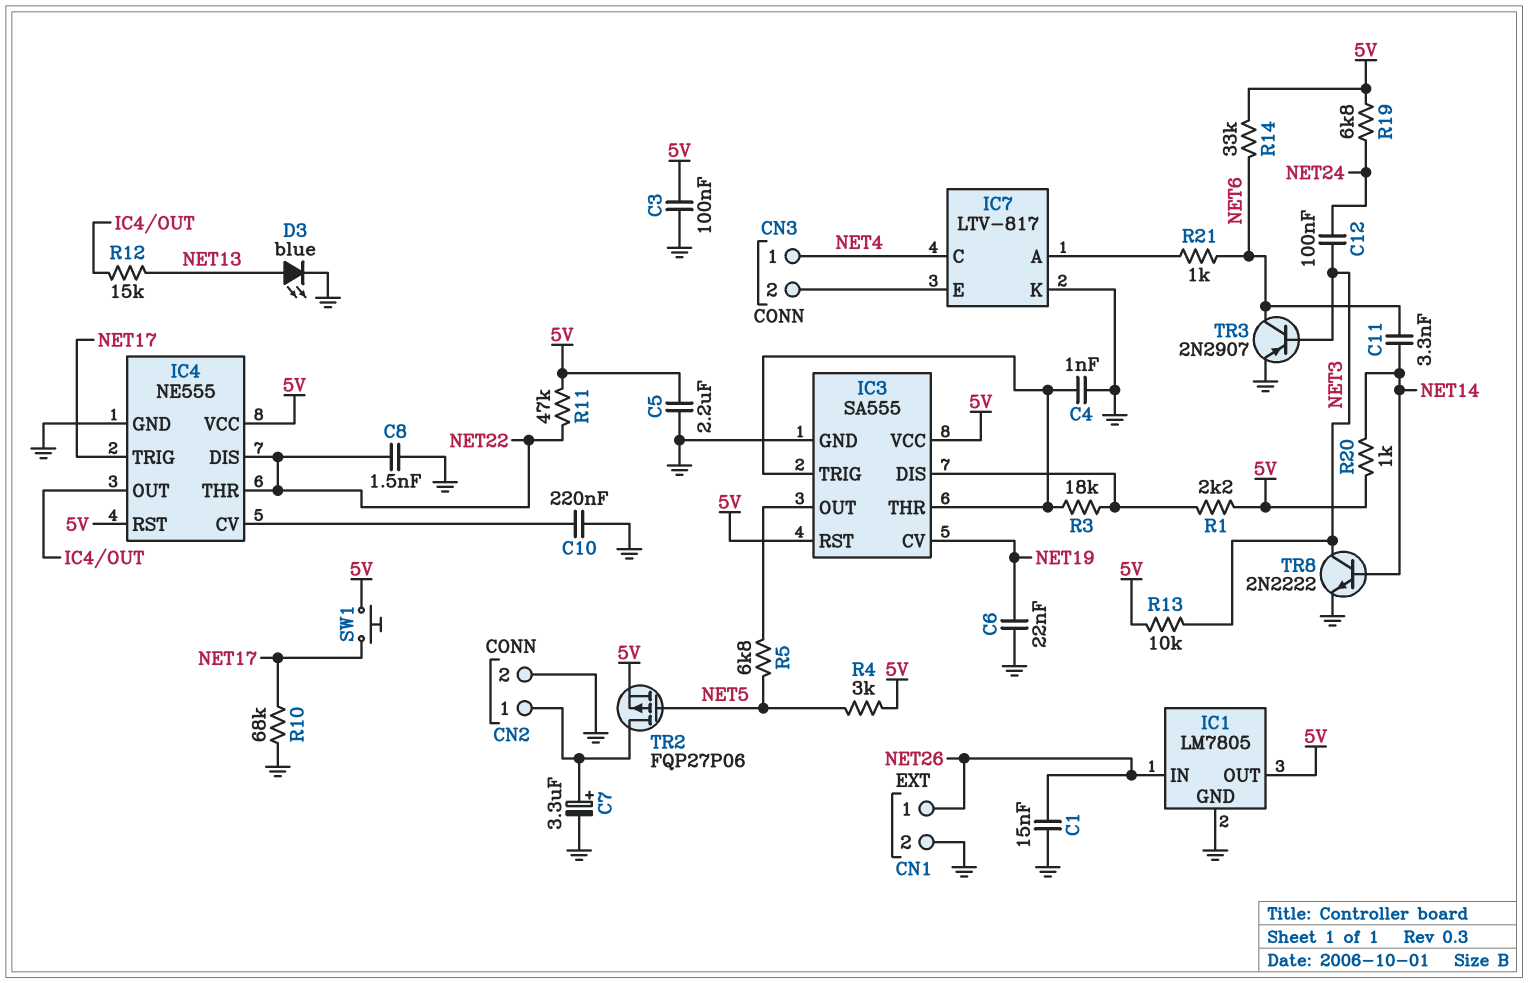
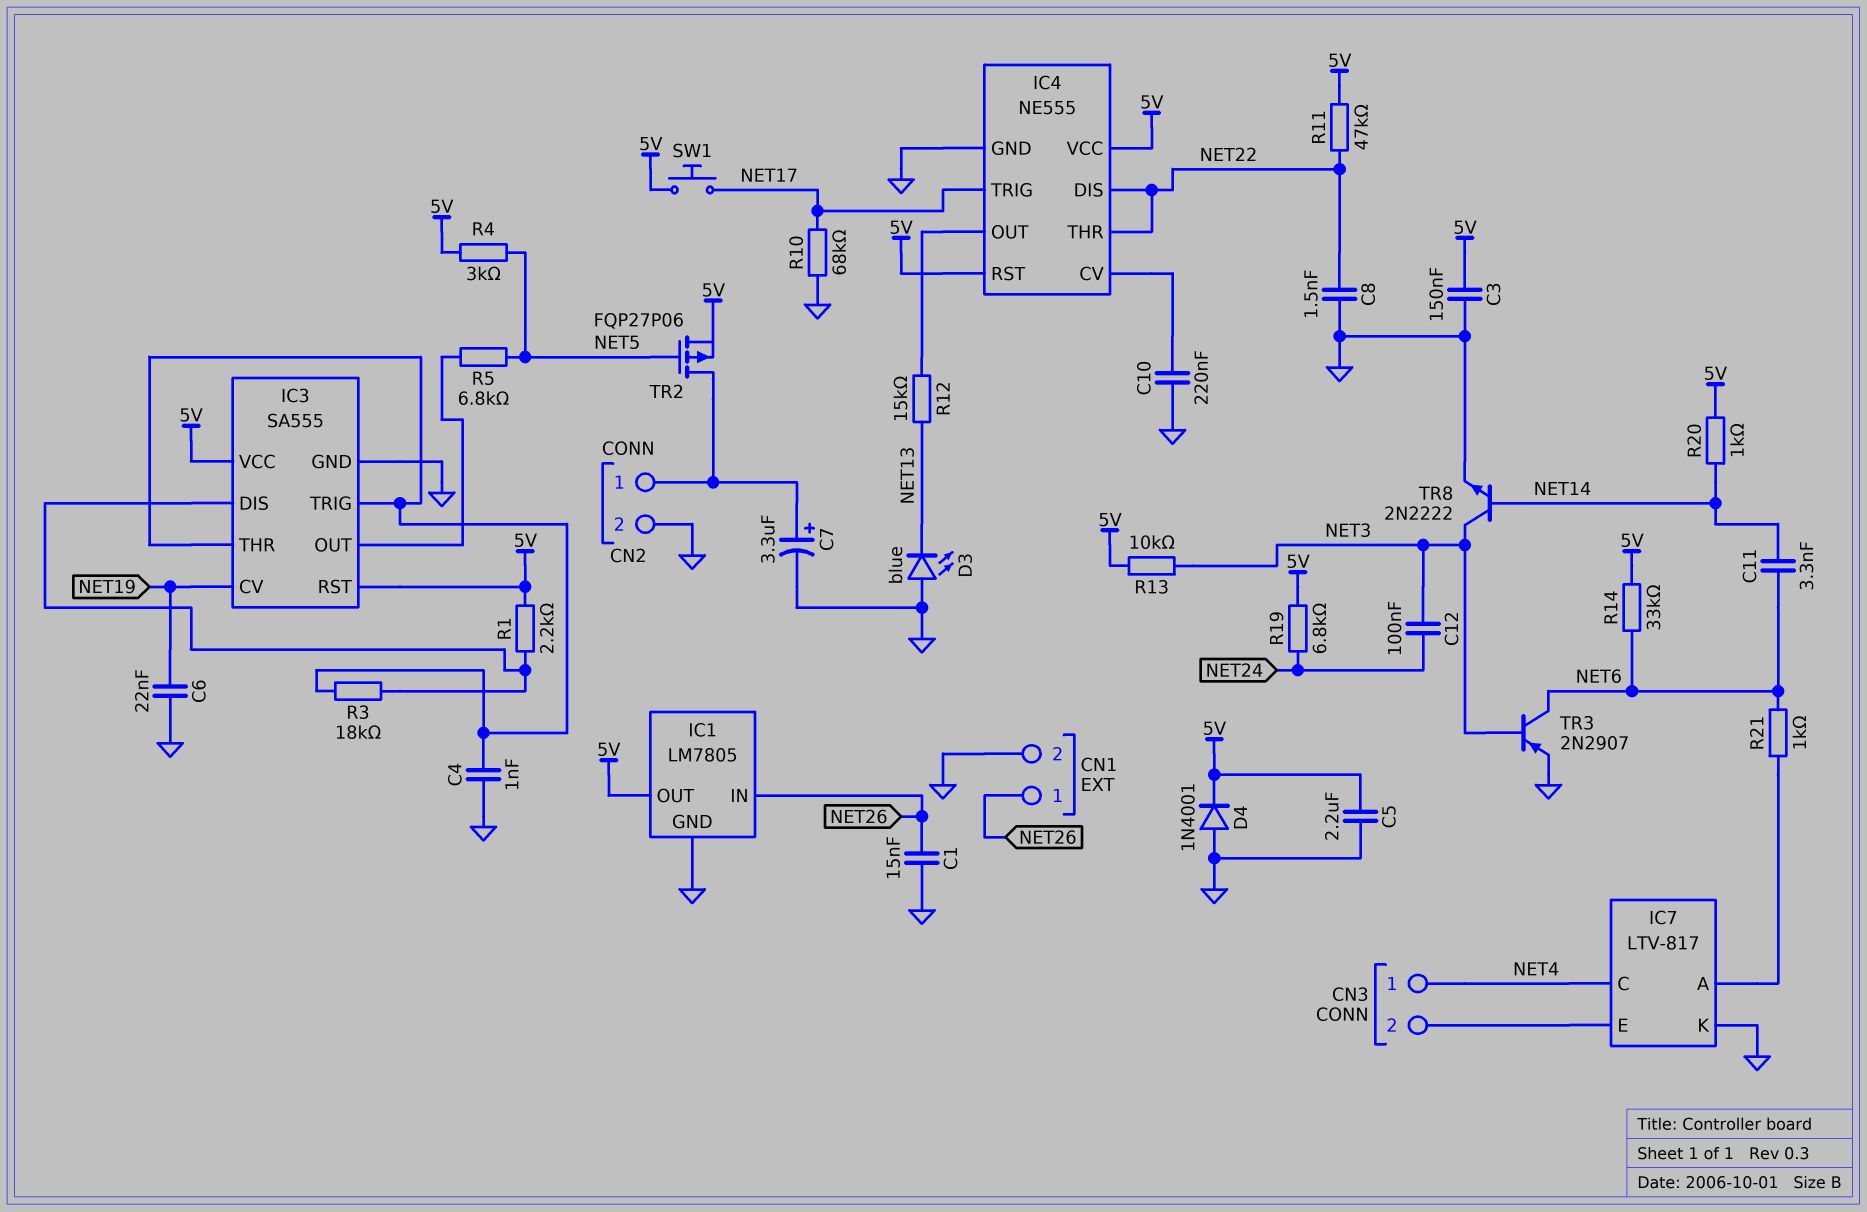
C3: 100nF (5V, GND) -> 150nF (5V, GND)
D3: LED blue (A NET13, K GND) -> LED blue (A GND, K NET13)
D4: none -> diode 1N4001 (A GND, K 5V)

